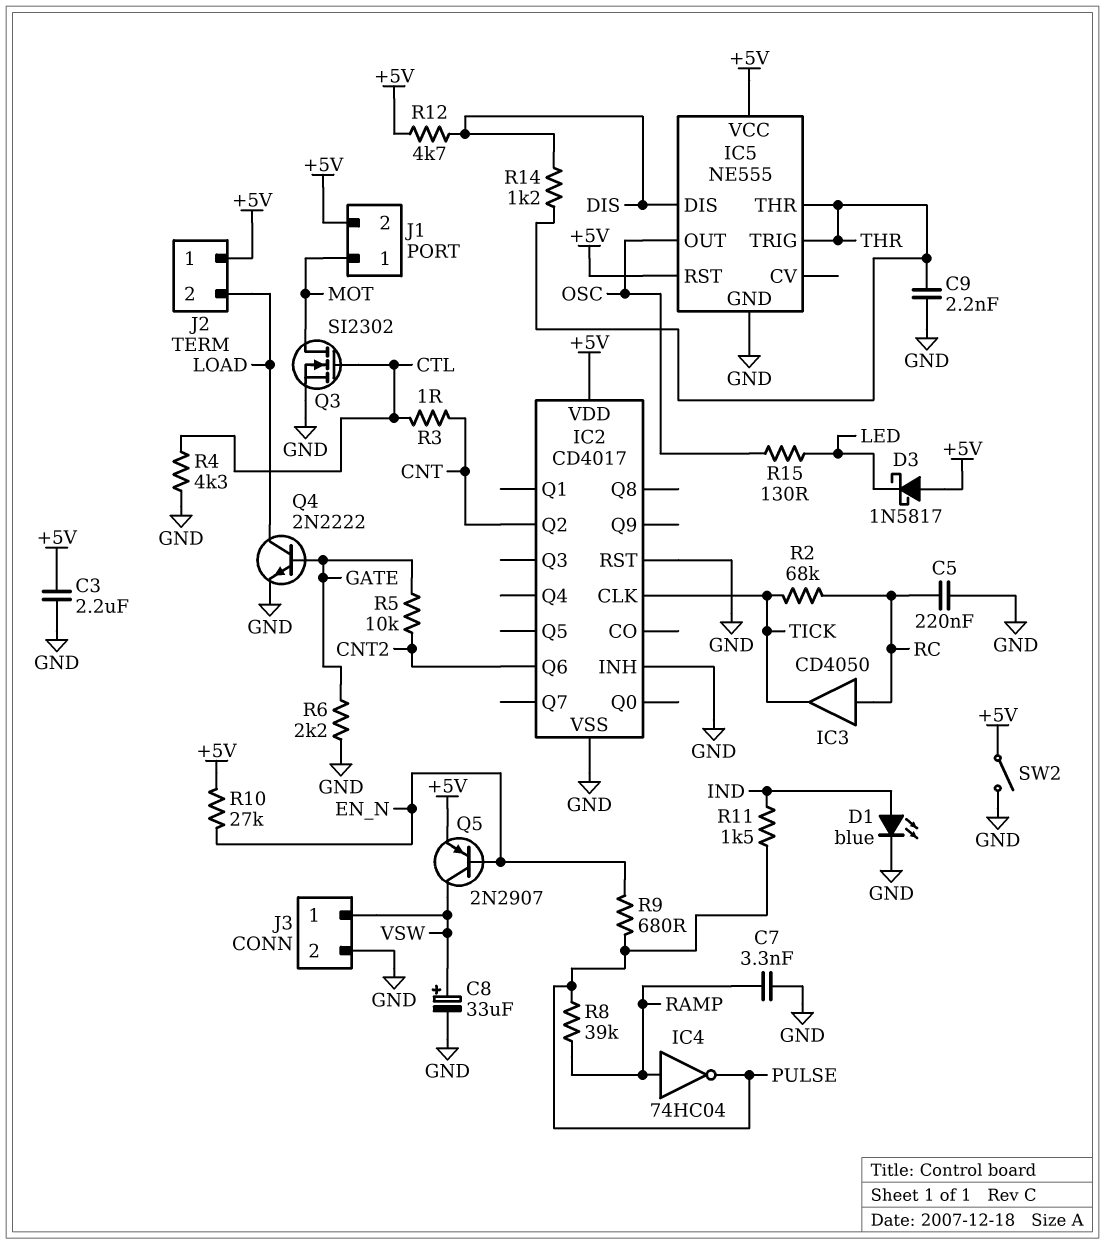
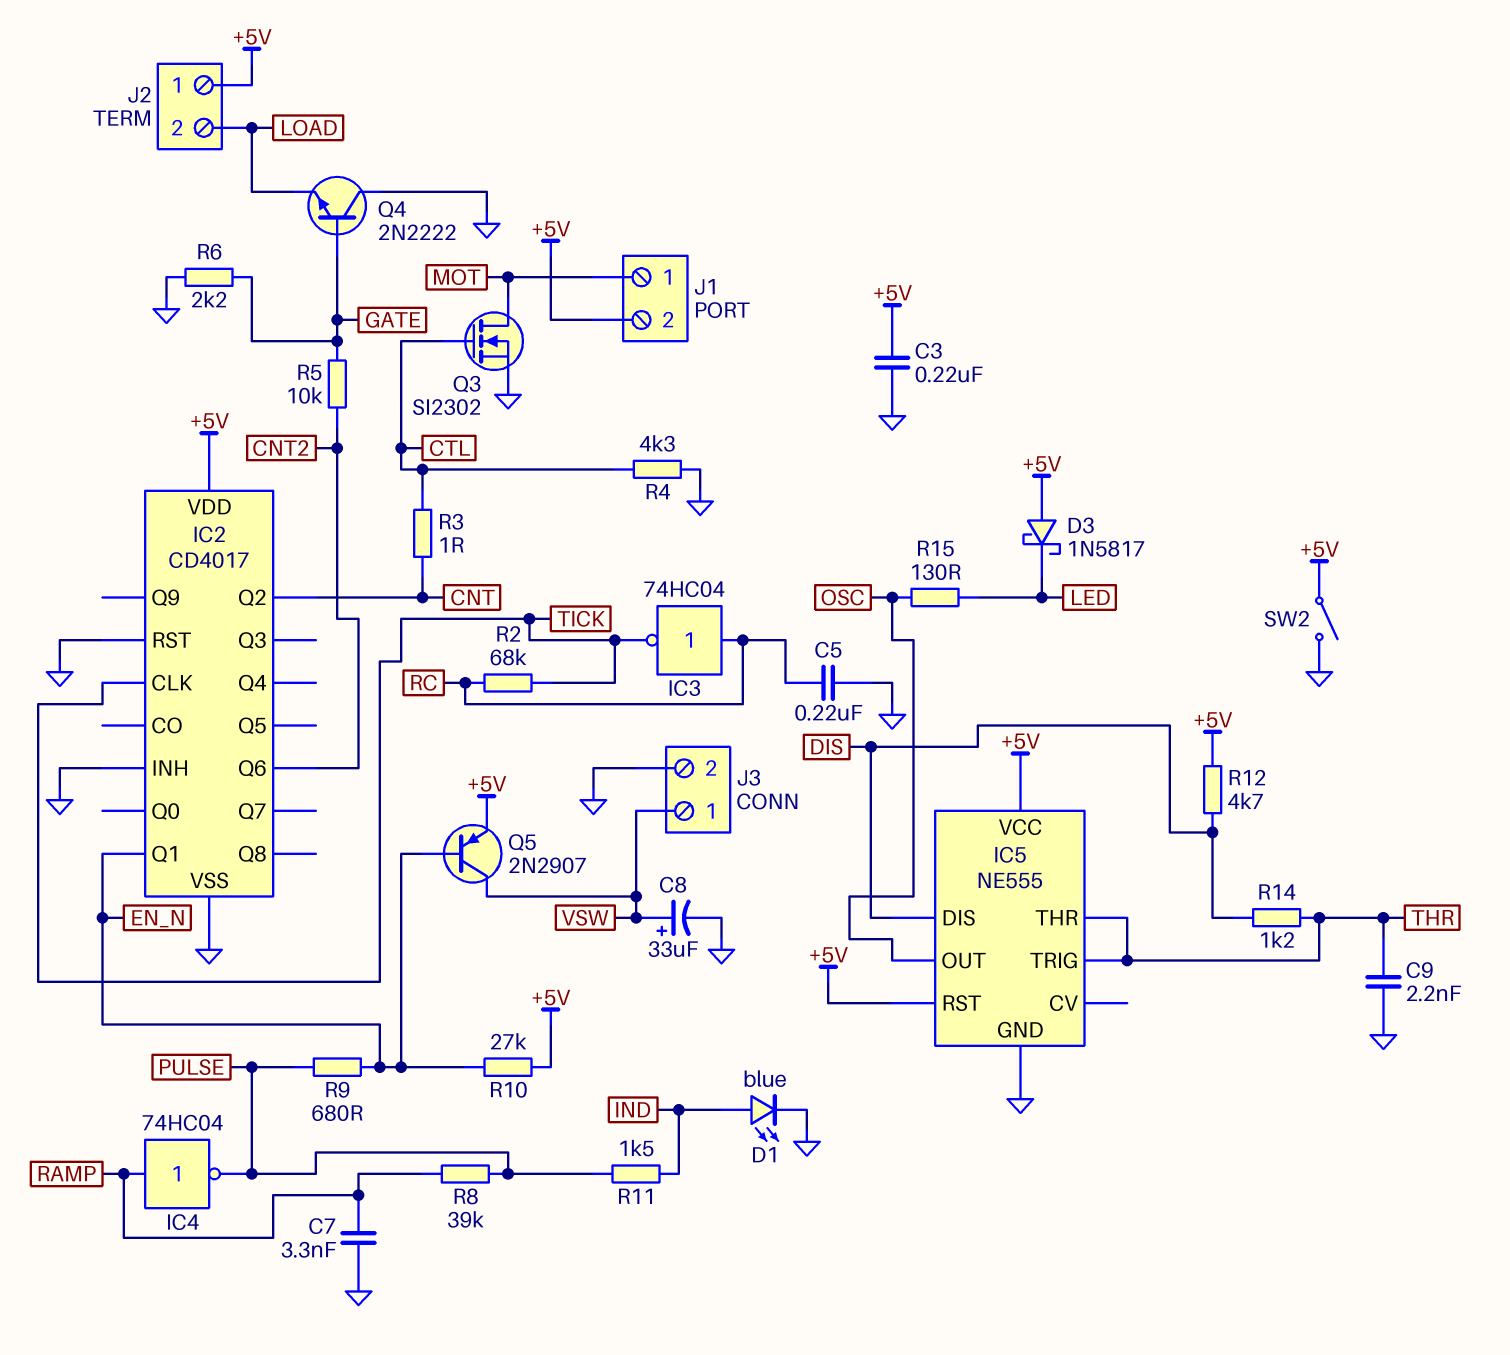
C3: 2.2uF (+5V, GND) -> 220nF (+5V, GND)
IC2 pin Q1: none -> EN_N
IC3: buffer CD4050 (in RC, out TICK) -> NOT 74HC04 (in RC, out TICK)
Q4: NPN 2N2222 (B GATE, C LOAD, E GND) -> NPN 2N2222 (B GATE, C GND, E LOAD)

